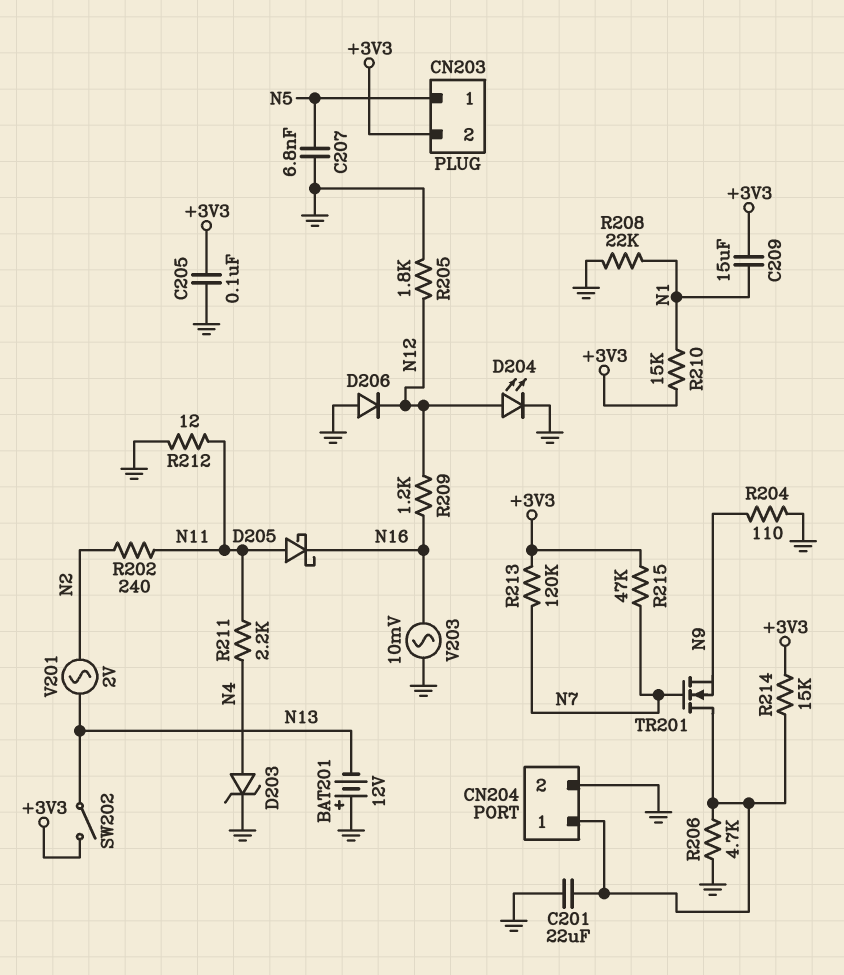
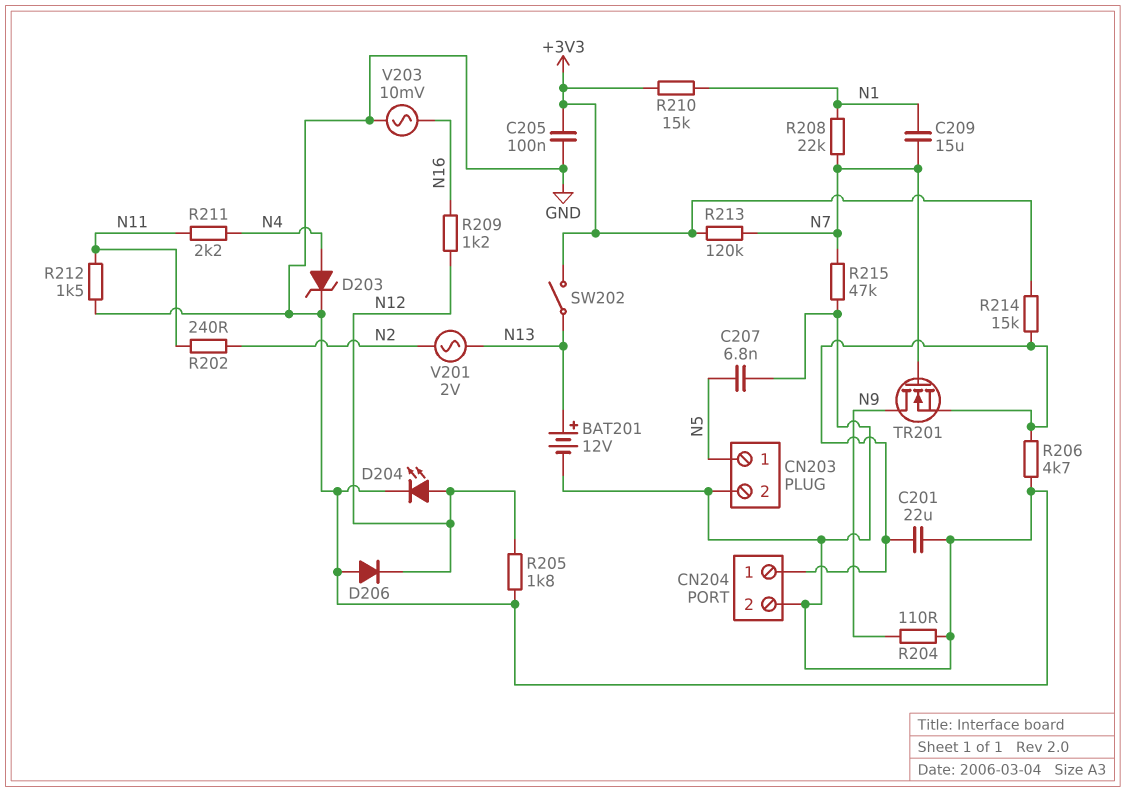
BAT201: 12V (plus GND, minus N13) -> 12V (plus N13, minus GND)
C209: 15uF (+3V3, N1) -> 15uF (N1, N7)
CN203 pin 2: +3V3 -> GND
D205: schottky (A N11, K N16) -> none
R208: 22k (GND, N1) -> 22k (N1, N7)
R212: 12 (GND, N11) -> 1.5k (GND, N11)
R215: 47k (+3V3, N7) -> 47k (GND, N7)
TR201: NMOS (G N7, D CN204/1, S N9) -> NMOS (G N7, D N9, S CN204/1)

